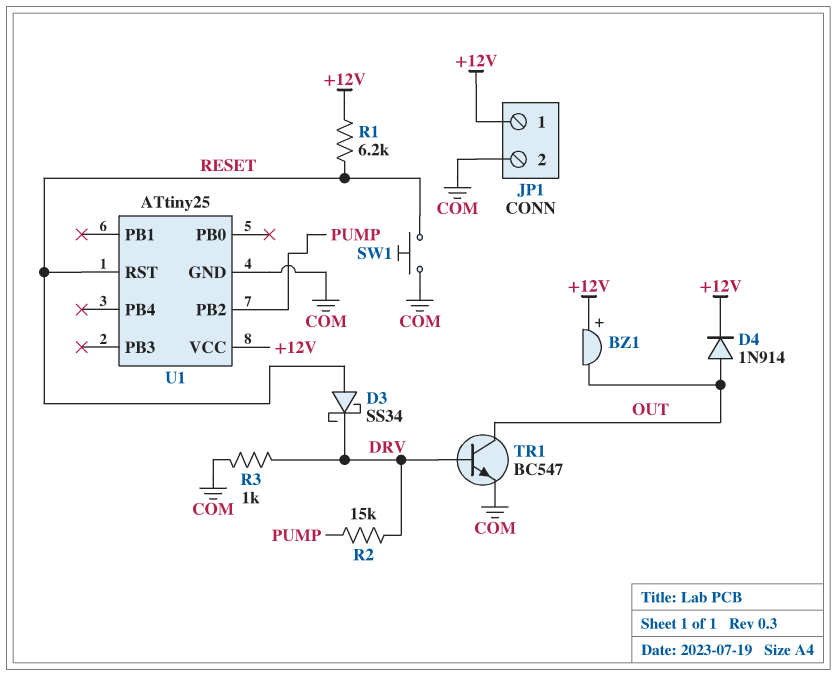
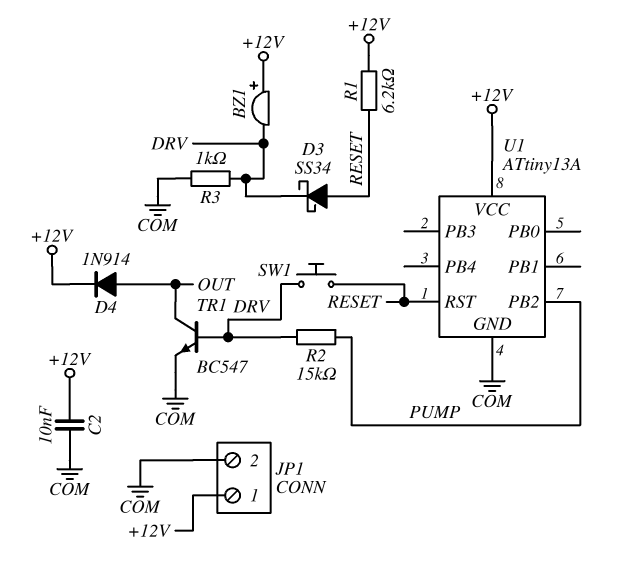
BZ1: buzzer (plus +12V, minus OUT) -> buzzer (plus +12V, minus DRV)
C2: none -> 10nF (+12V, COM)
SW1: button (COM, RESET) -> button (DRV, RESET)
U1: ATtiny25 -> ATtiny13A

